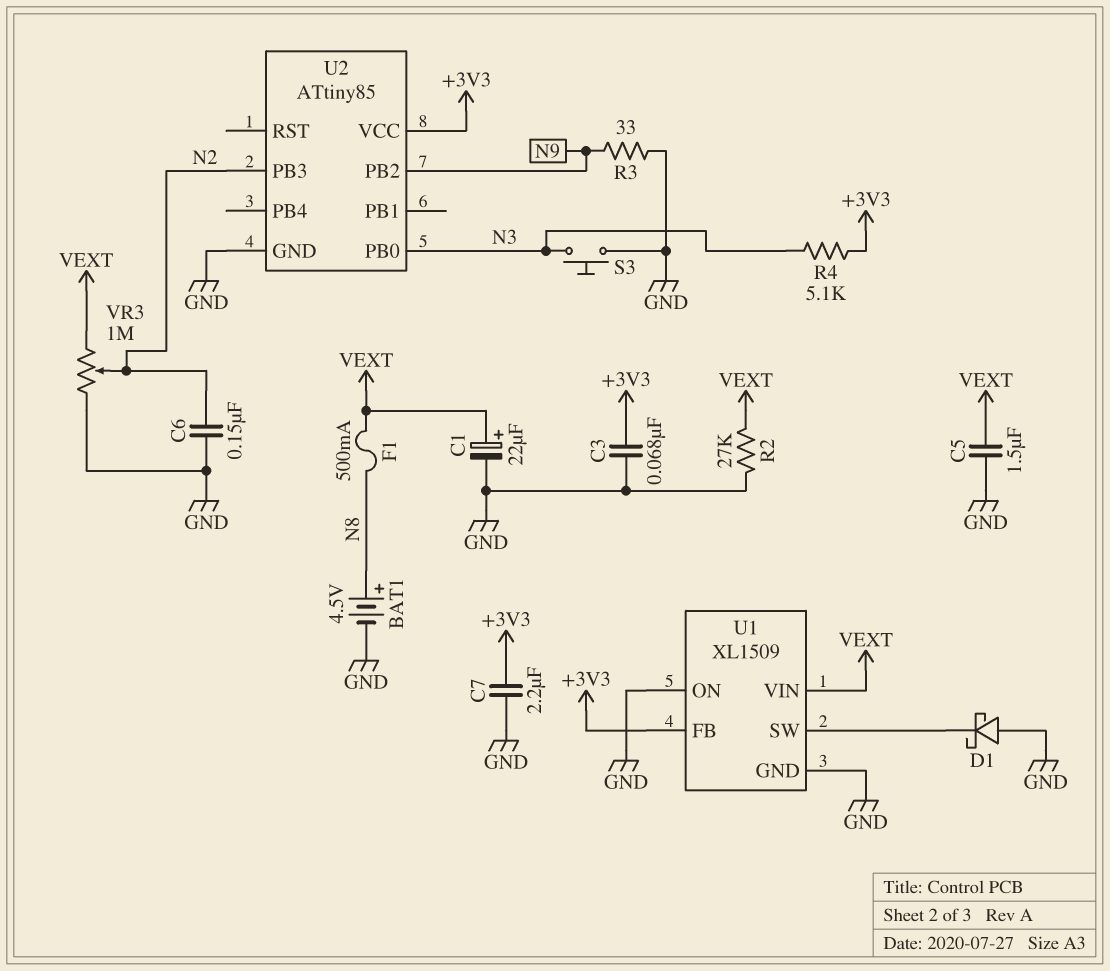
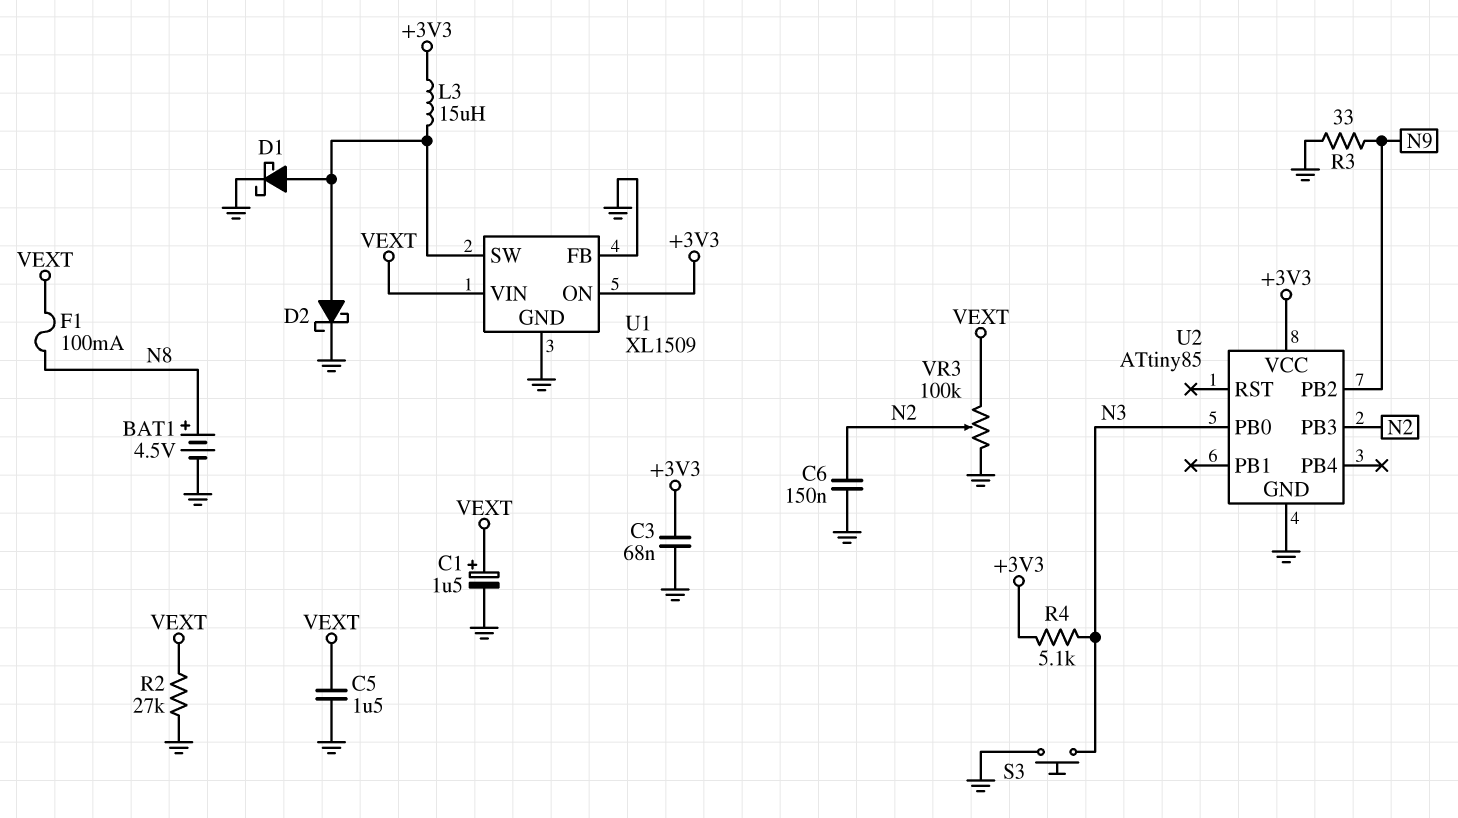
C1: 22uF (plus VEXT, minus GND) -> 1.5uF (plus VEXT, minus GND)
C7: 2.2uF (+3V3, GND) -> none
D1: schottky (A GND, K U1/SW) -> schottky (A U1/SW, K GND)
D2: none -> schottky (A U1/SW, K GND)
F1: 500mA (N8, VEXT) -> 100mA (N8, VEXT)
L3: none -> 15uH (+3V3, U1/SW)
U1 pin FB: +3V3 -> GND
U1 pin ON: GND -> +3V3
VR3: 1M (GND, VEXT, wiper N2) -> 100k (GND, VEXT, wiper N2)

